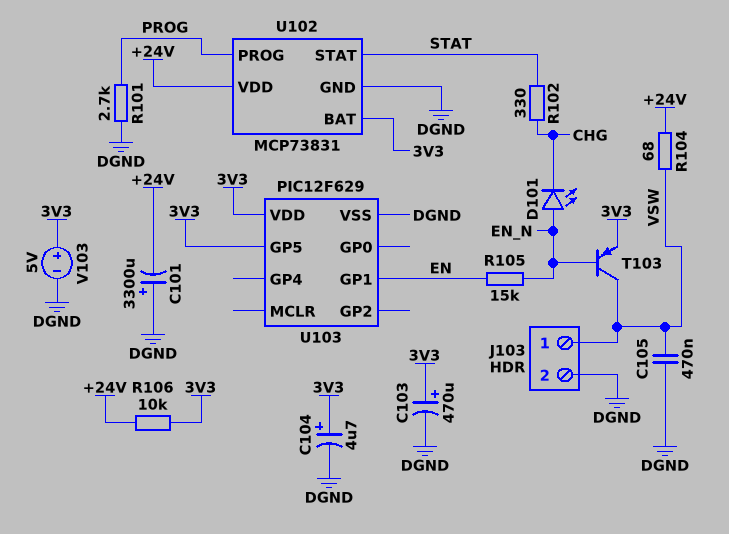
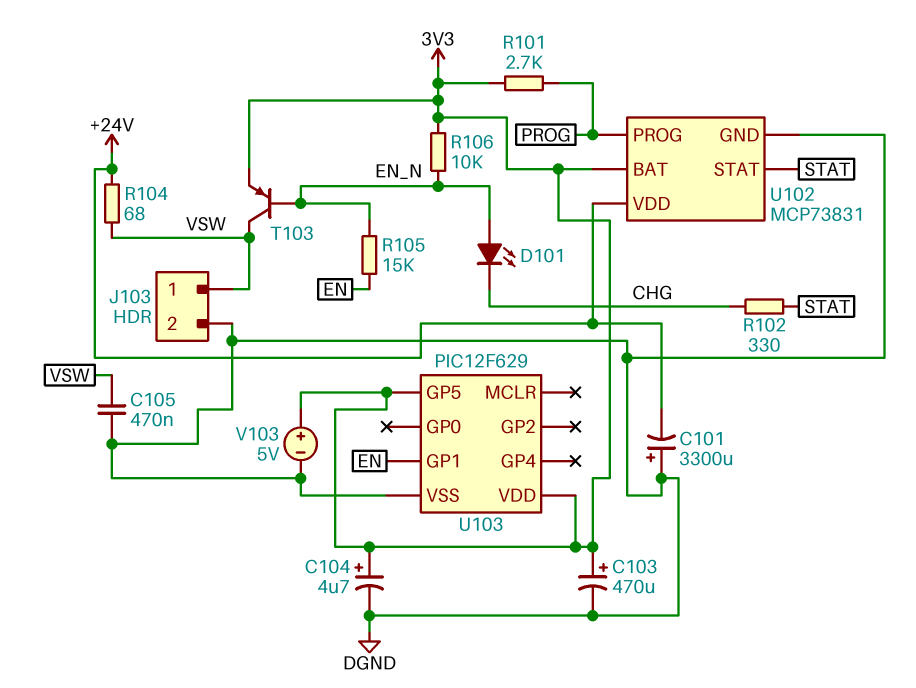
R101: 2.7k (DGND, PROG) -> 2.7k (3V3, PROG)
R106: 10k (+24V, 3V3) -> 10k (3V3, EN_N)

